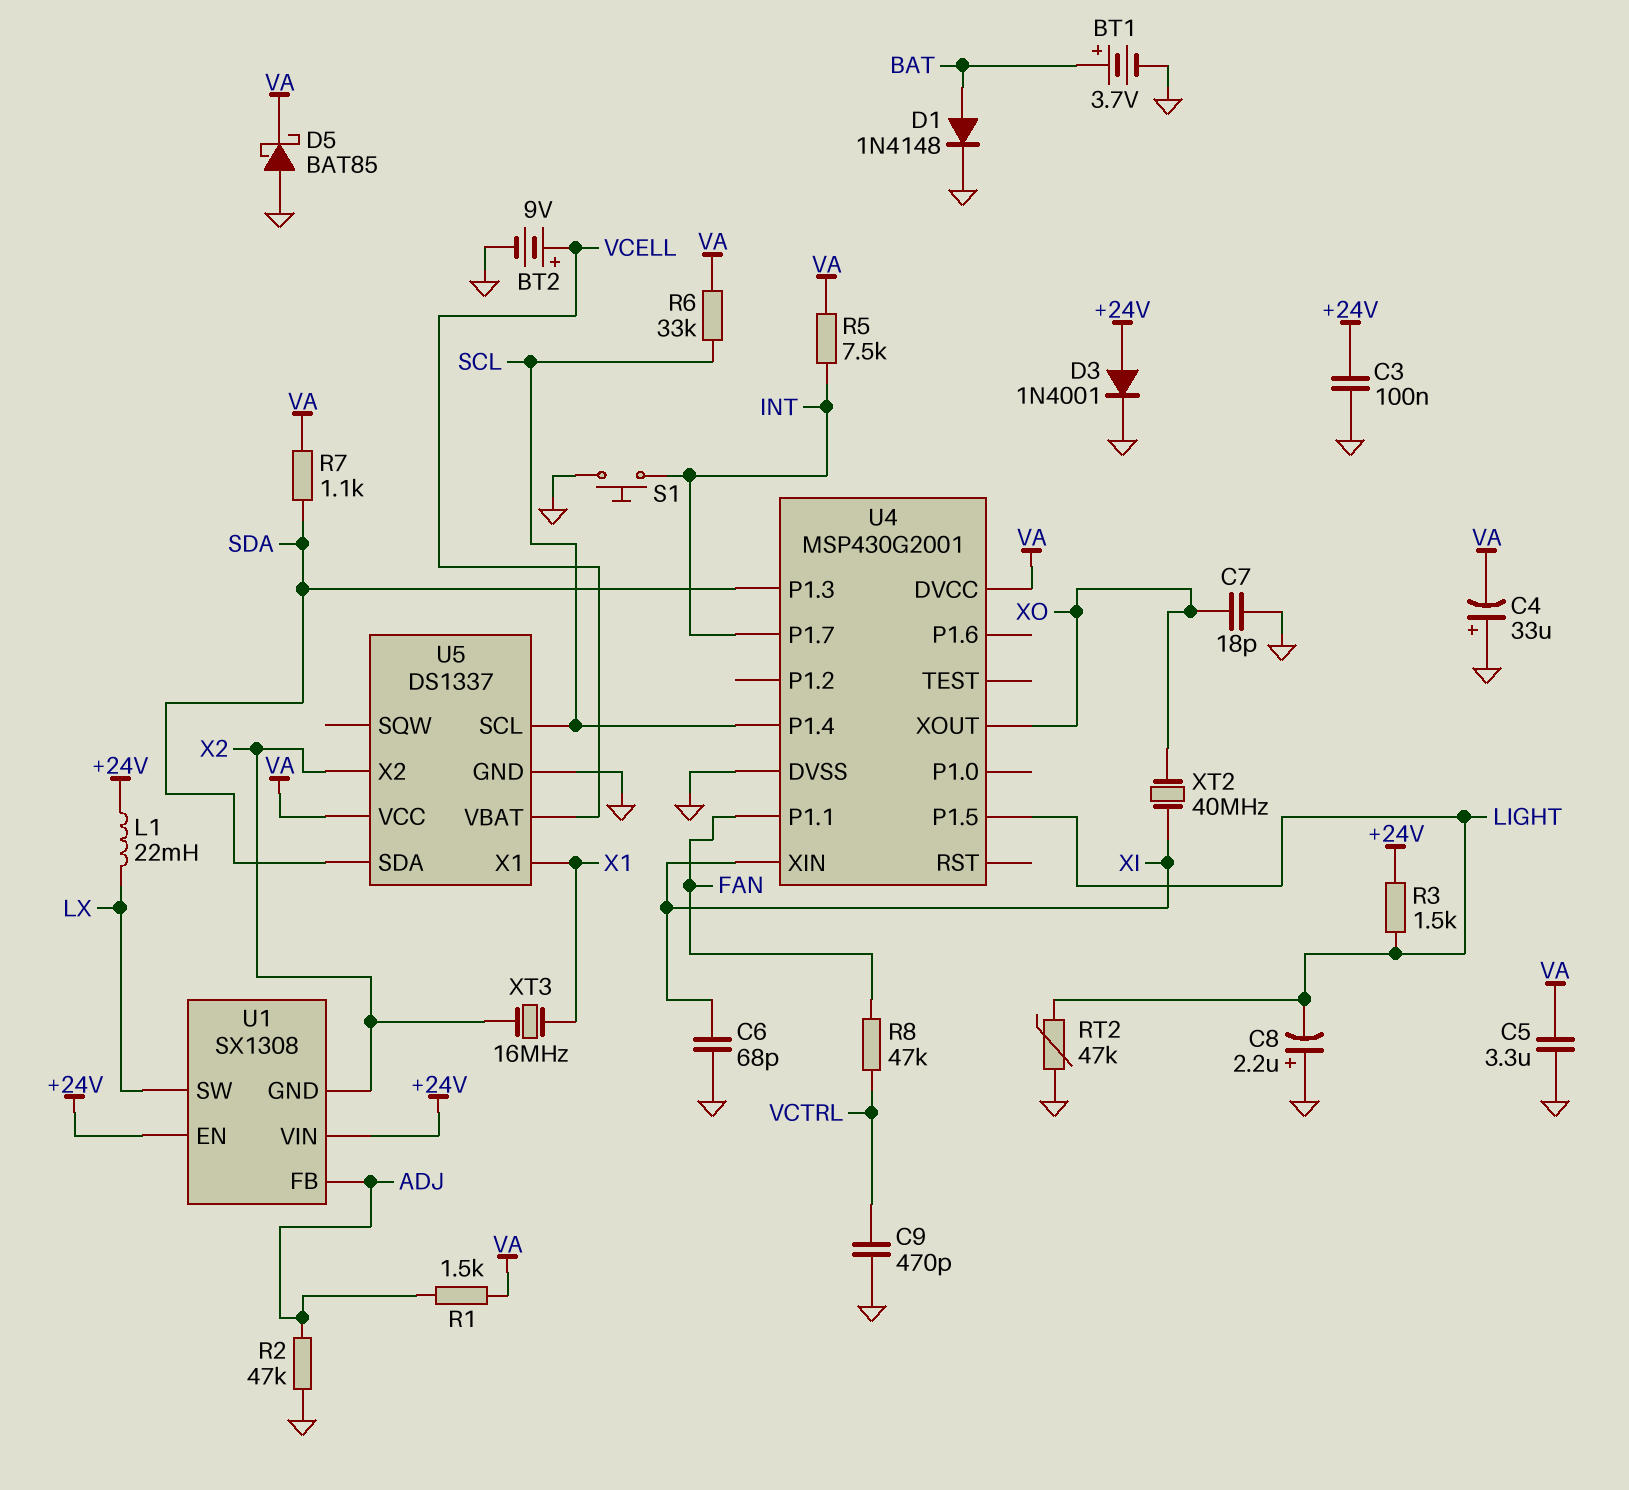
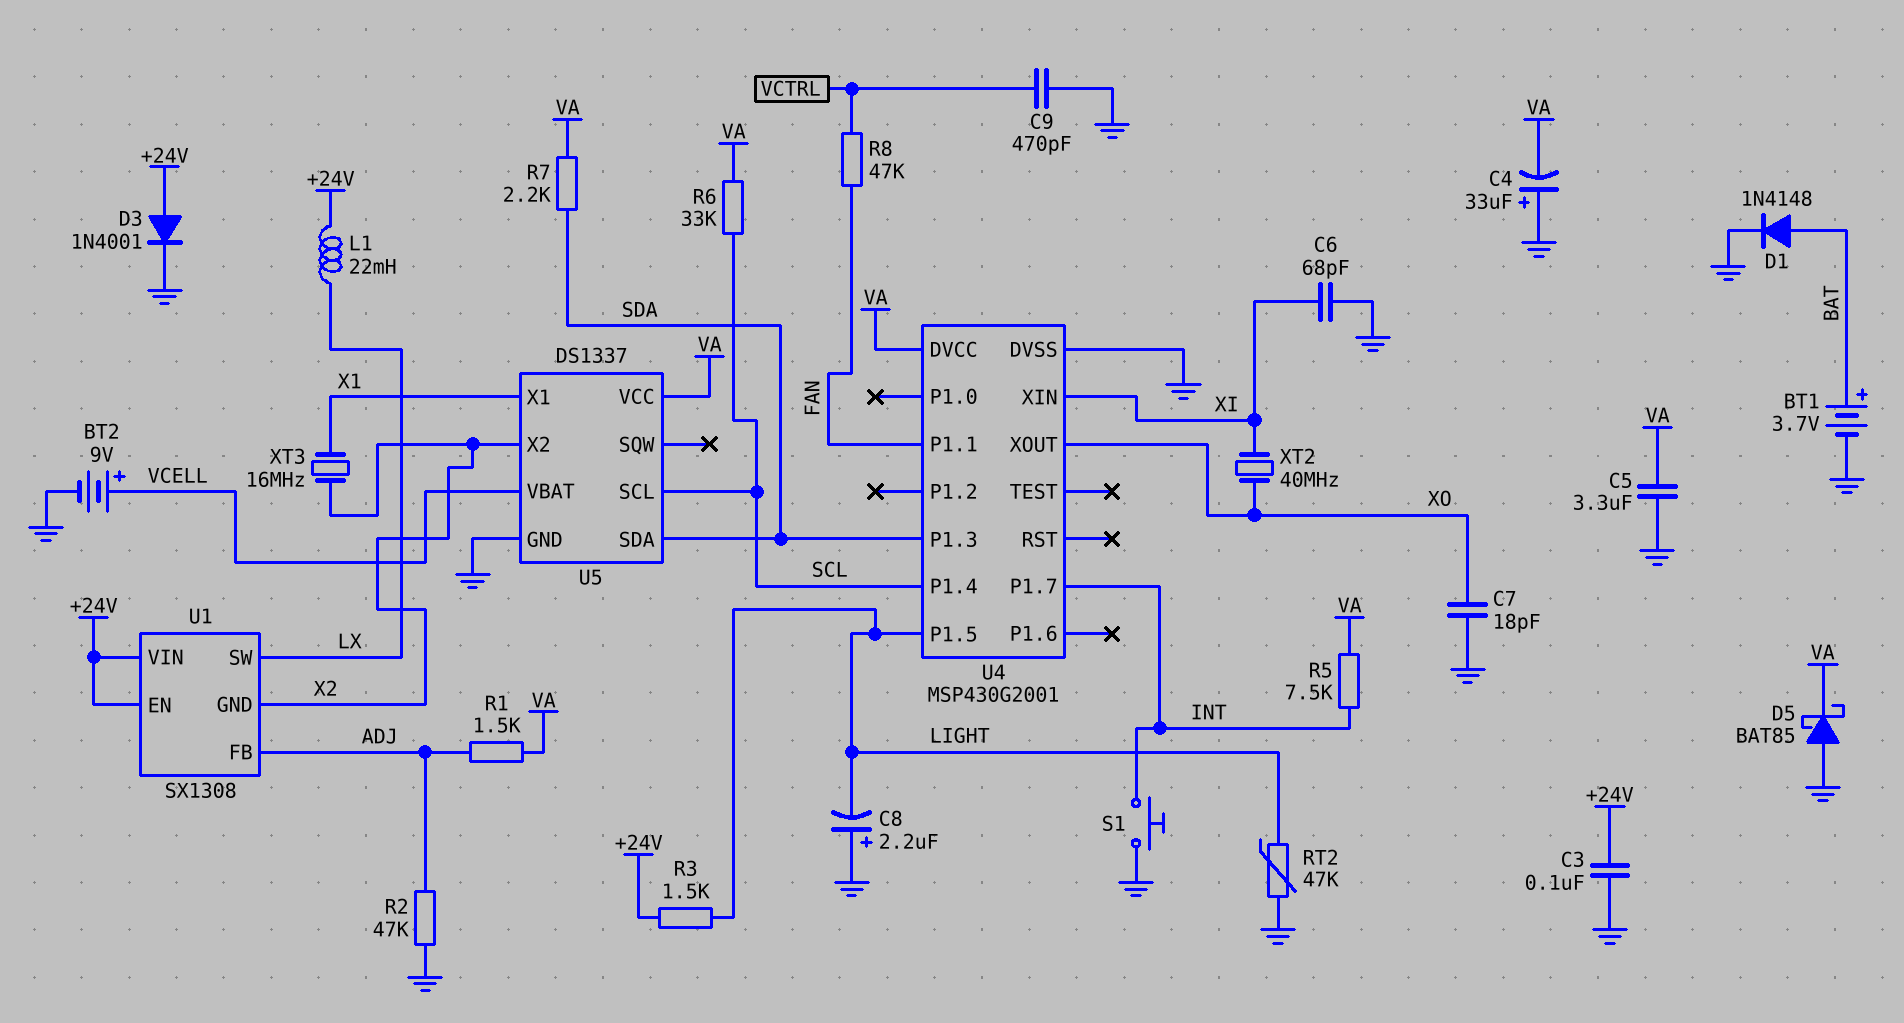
R7: 1.1k (SDA, VA) -> 2.2k (SDA, VA)

